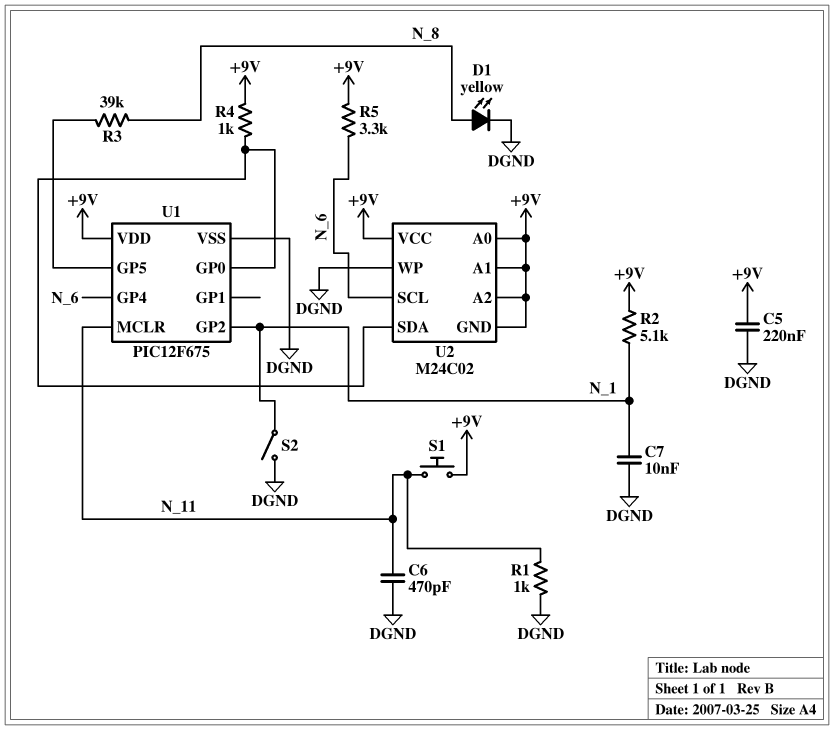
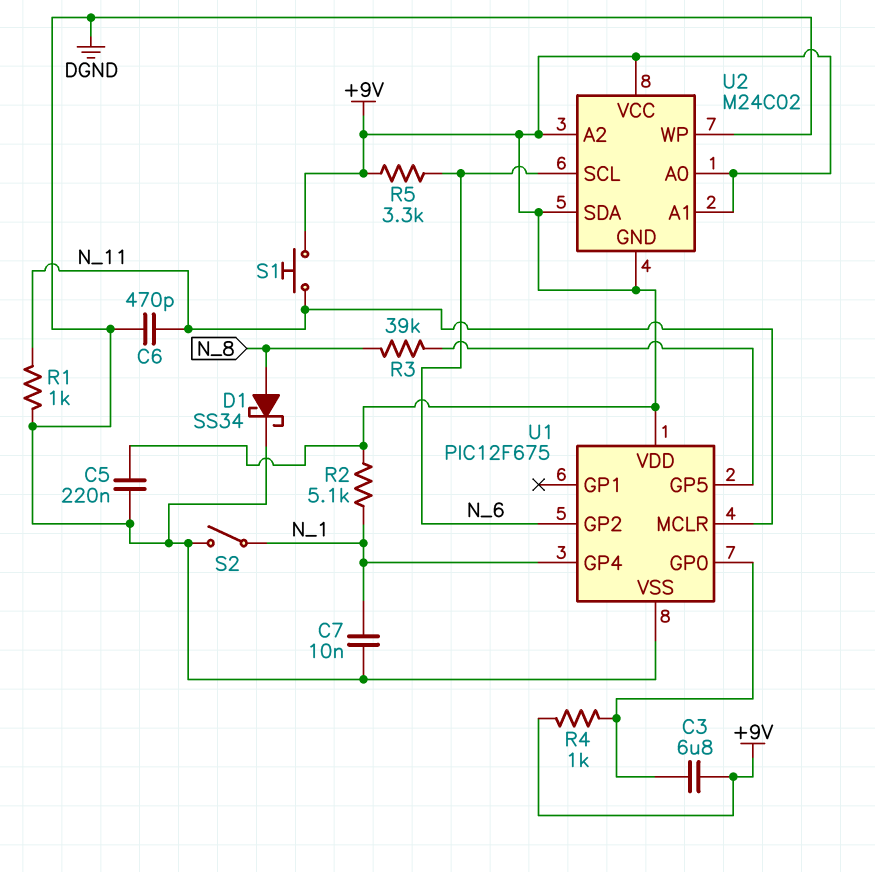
C3: none -> 6.8uF (+9V, U1/GP0)
D1: LED yellow (A N_8, K DGND) -> schottky SS34 (A N_8, K DGND)
U1 pin GP2: N_1 -> N_6
U1 pin GP4: N_6 -> N_1
U2 pin SDA: U1/GP0 -> +9V

